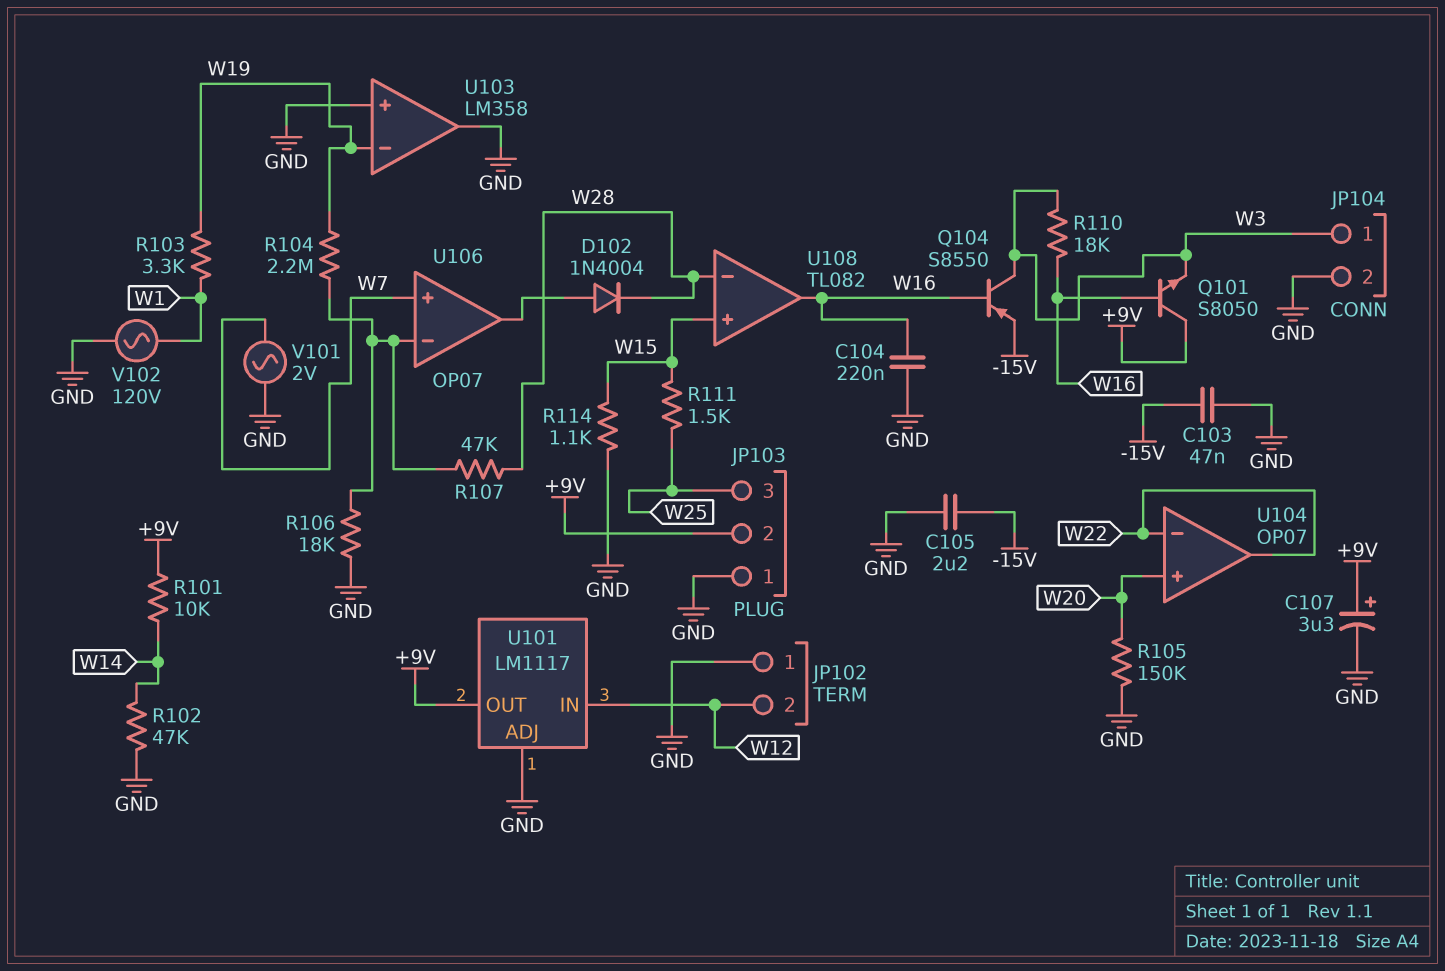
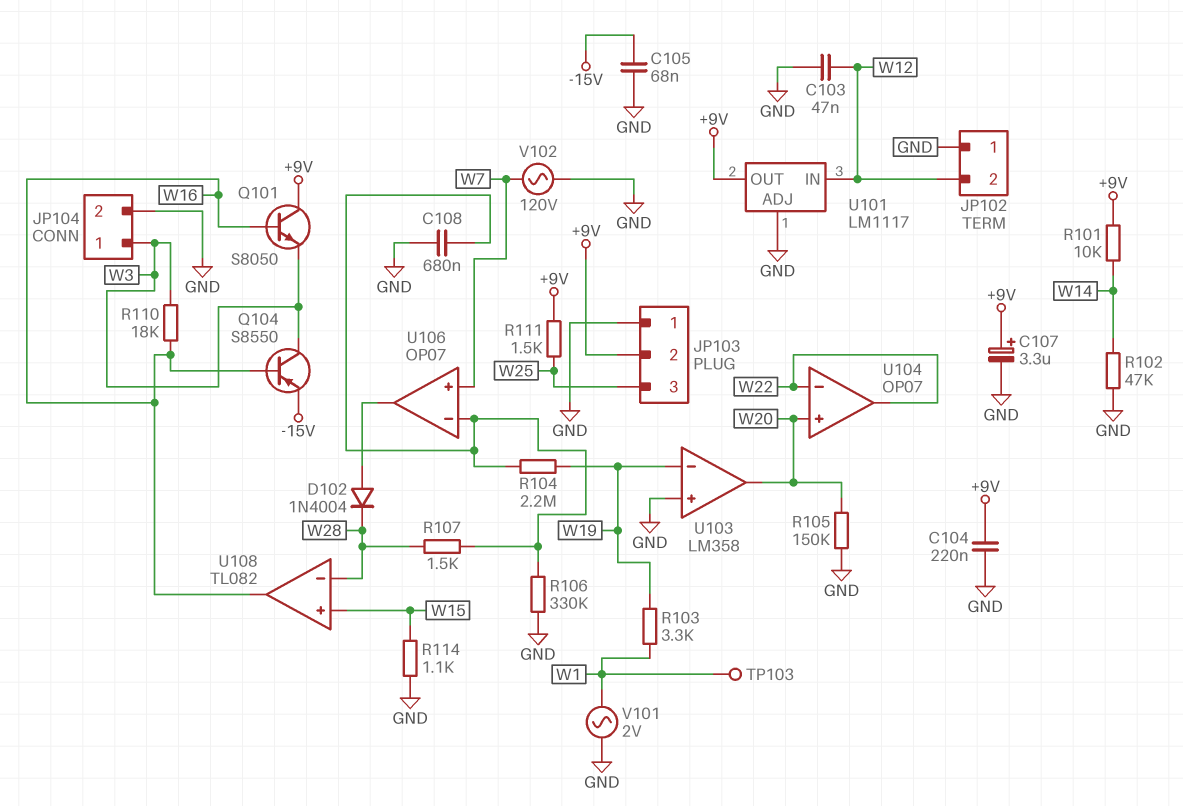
C103: 47nF (-15V, GND) -> 47nF (GND, W12)
C104: 220nF (GND, W16) -> 220nF (+9V, GND)
C105: 2.2uF (-15V, GND) -> 68nF (-15V, GND)
C108: none -> 680nF (GND, U106/in-)
R106: 18k (GND, U106/in-) -> 330k (GND, U106/in-)
R107: 47k (U106/in-, W28) -> 1.5k (U106/in-, W28)
R111: 1.5k (W15, W25) -> 1.5k (+9V, W25)
TP103: none -> test point (W1)
U103 pin out: GND -> W20
V101: AC 2V (GND, W7) -> AC 2V (GND, W1)
V102: AC 120V (GND, W1) -> AC 120V (GND, W7)

